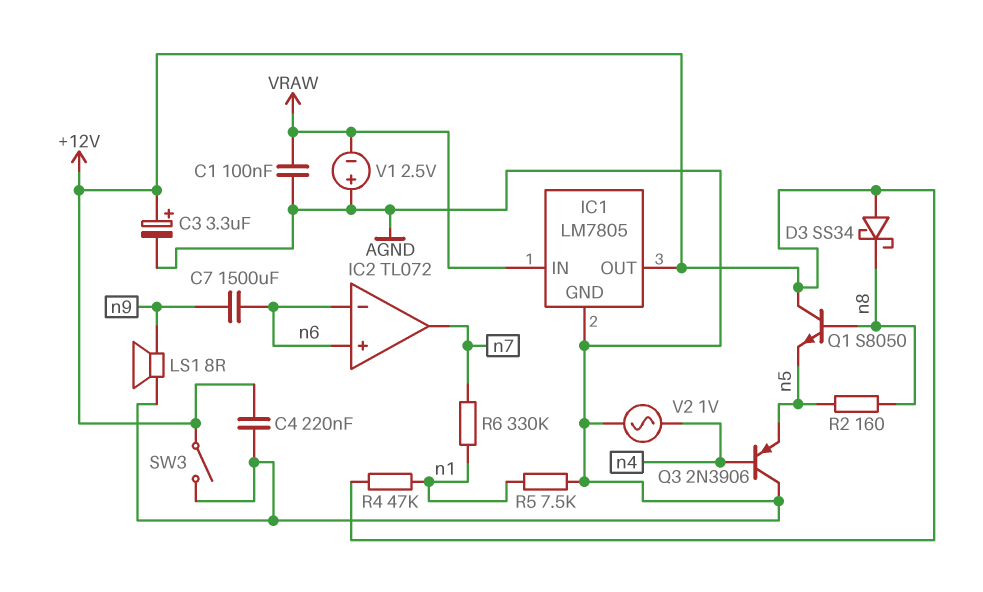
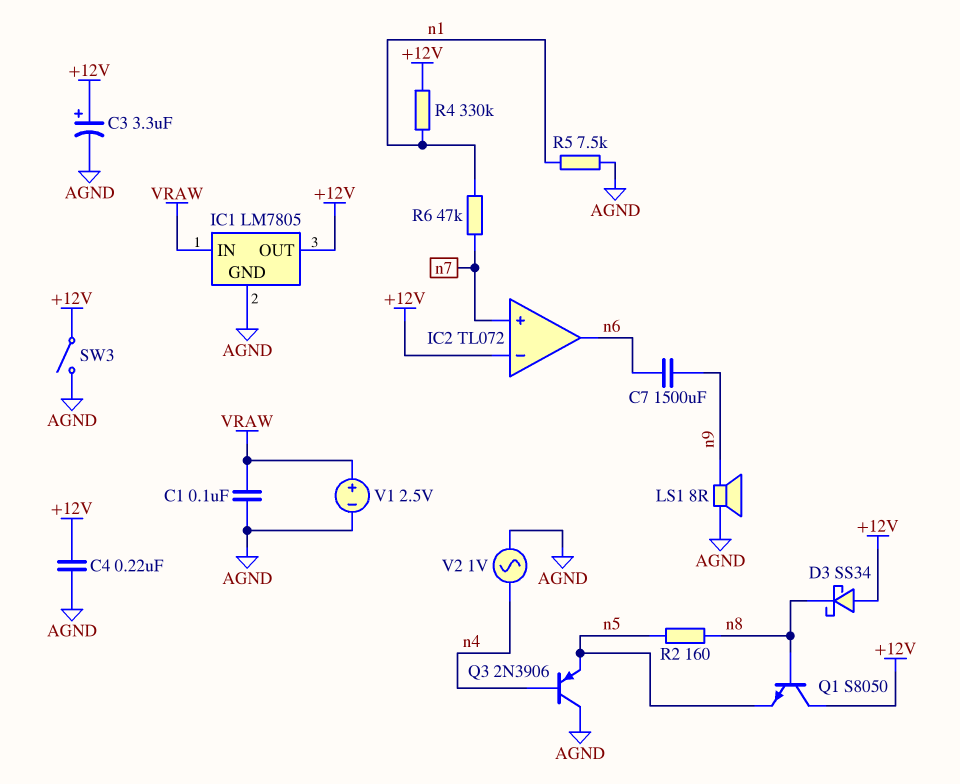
IC2 pin in+: n6 -> n7
IC2 pin in-: n6 -> +12V
IC2 pin out: n7 -> n6
R4: 47k (+12V, n1) -> 330k (+12V, n1)
R6: 330k (n1, n7) -> 47k (n1, n7)
V1: 2.5V (plus AGND, minus VRAW) -> 2.5V (plus VRAW, minus AGND)

